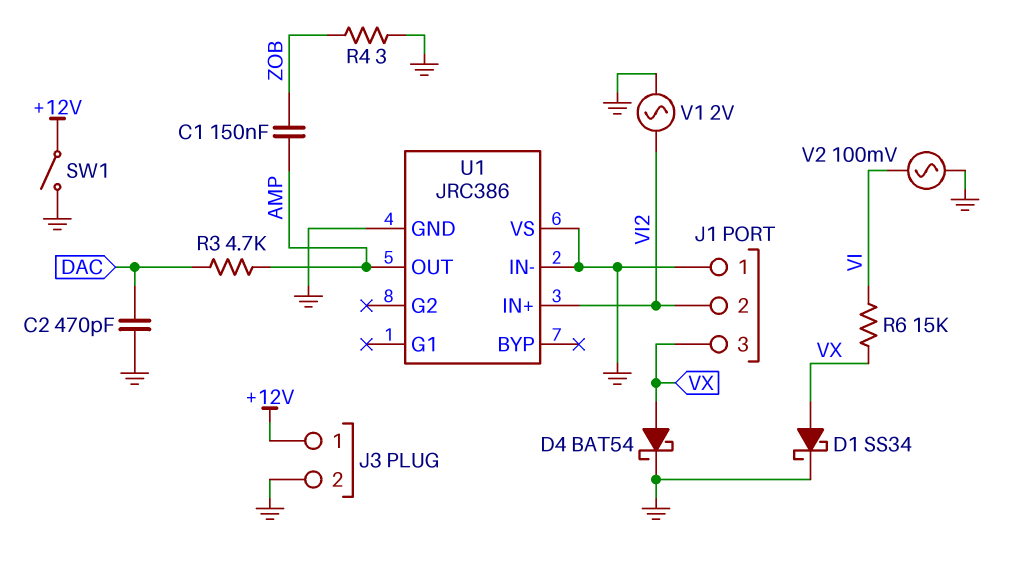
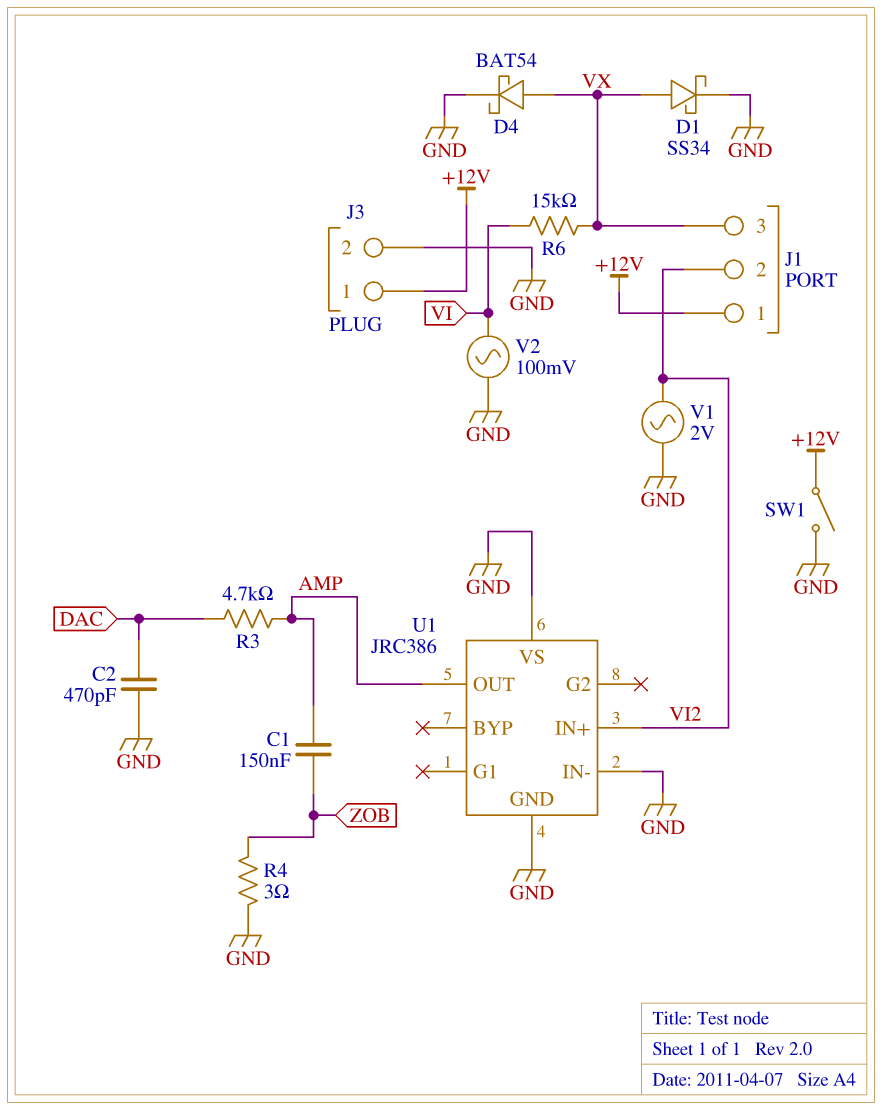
J1 pin 1: GND -> +12V

